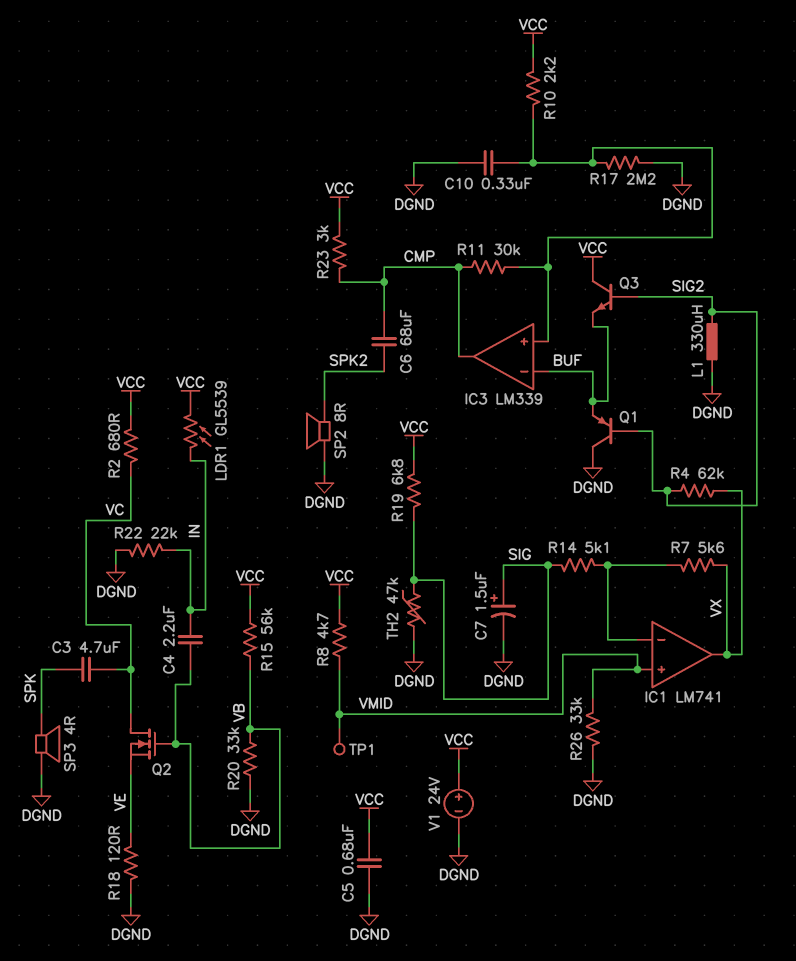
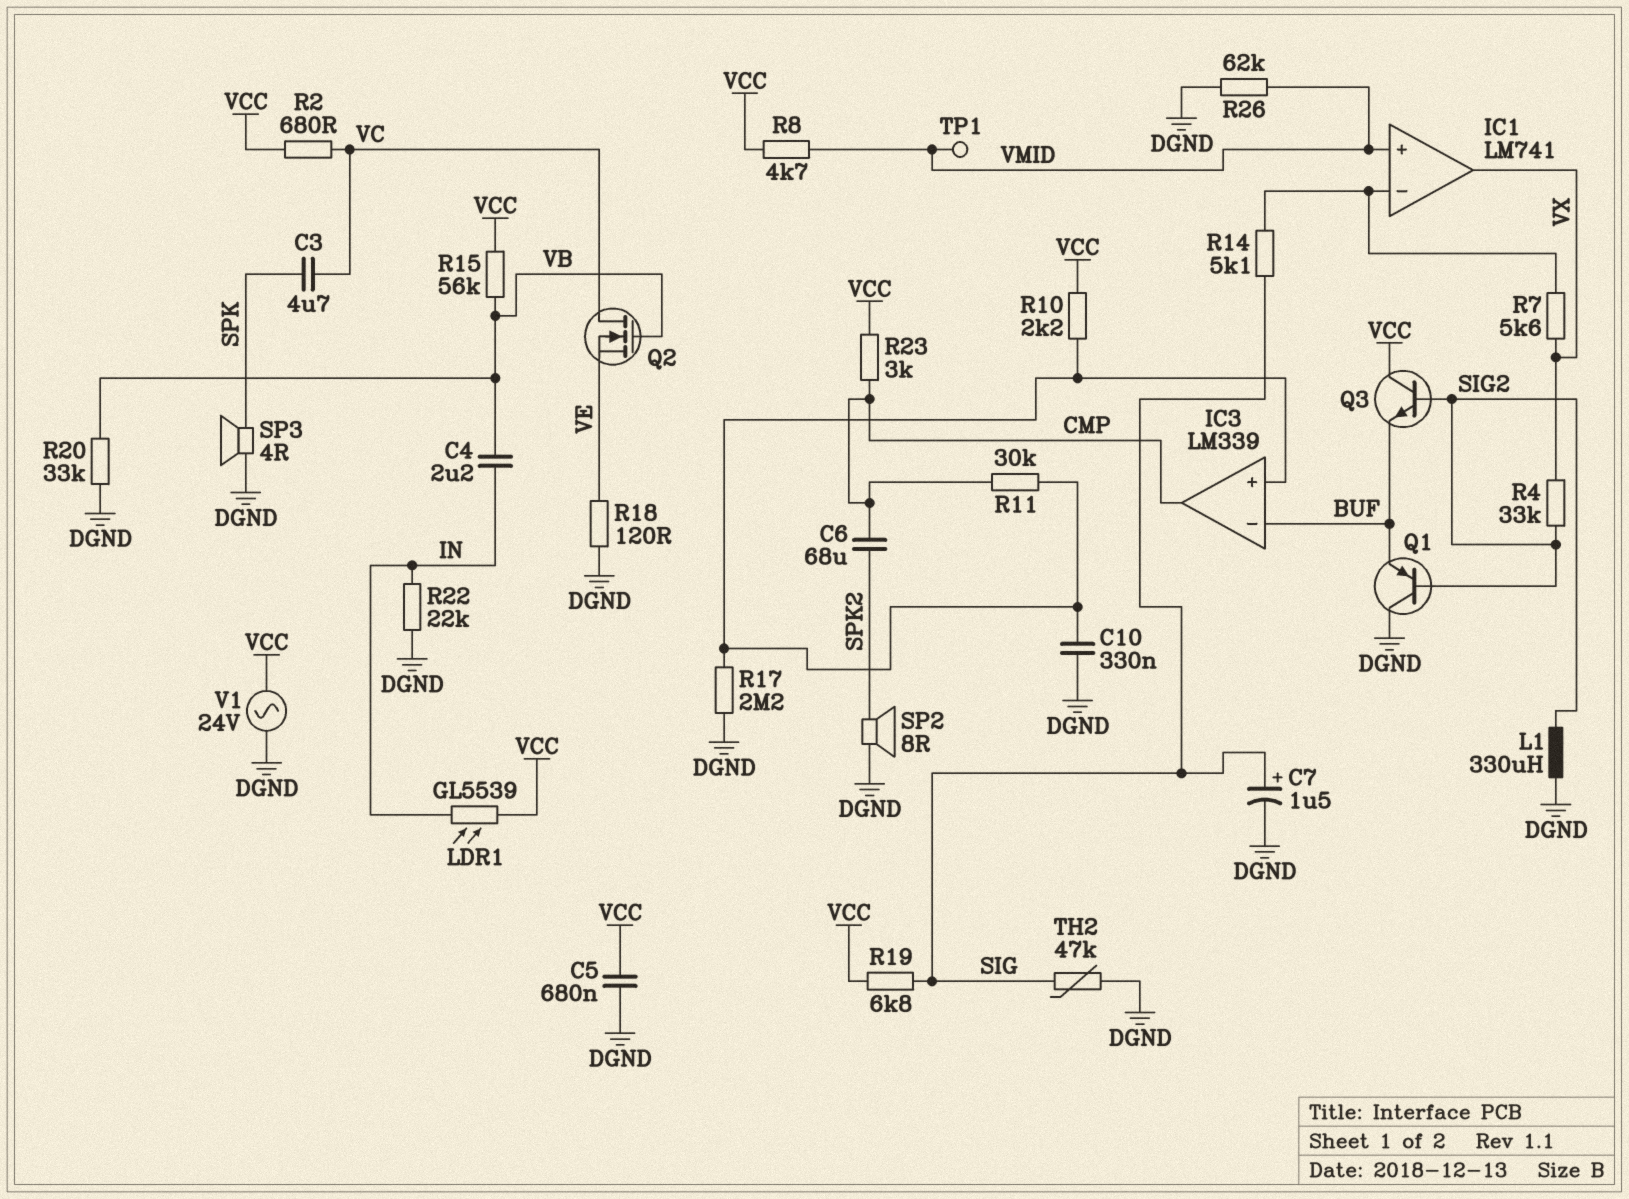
R4: 62k (SIG2, VX) -> 33k (SIG2, VX)
R26: 33k (DGND, VMID) -> 62k (DGND, VMID)
V1: 24V (plus VCC, minus DGND) -> AC 24V (DGND, VCC)

